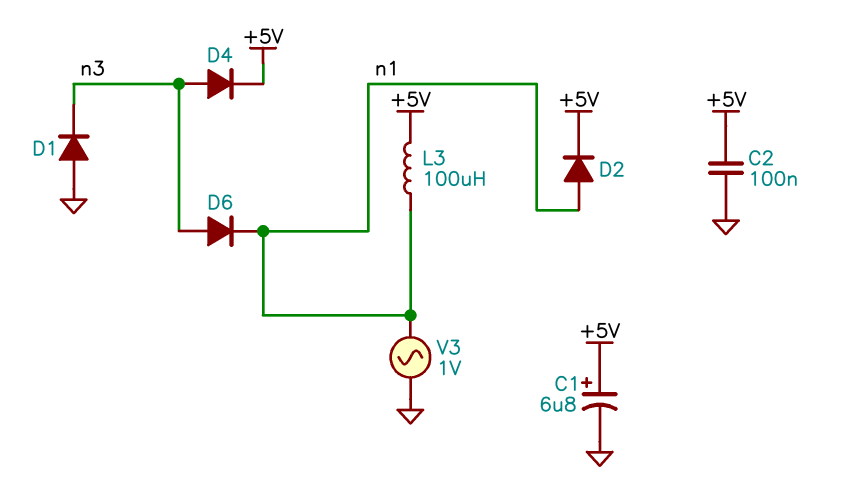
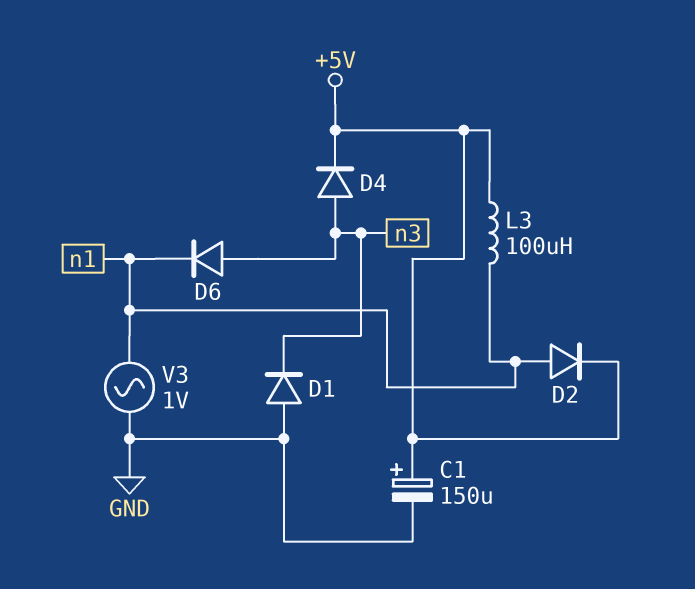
C1: 6.8uF (plus +5V, minus GND) -> 150uF (plus +5V, minus GND)
C2: 100nF (+5V, GND) -> none

